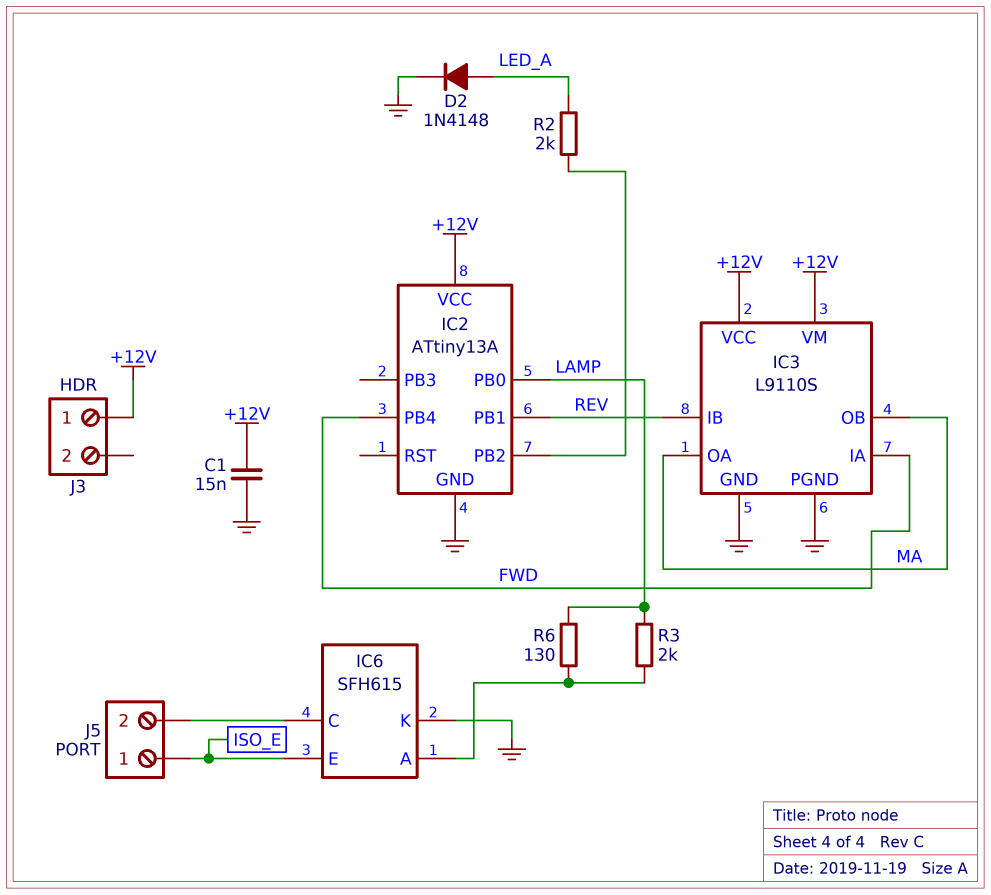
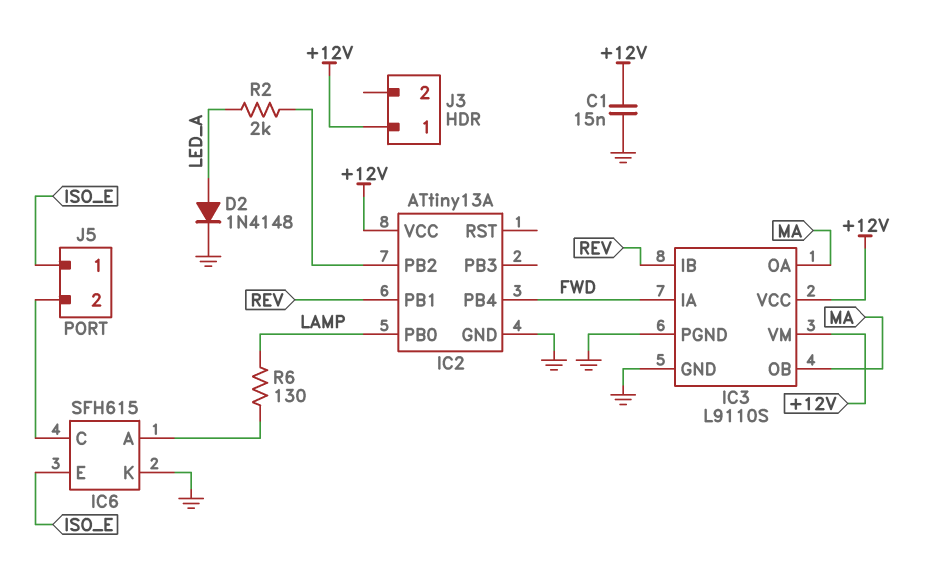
R3: 2k (IC6/A, LAMP) -> none

